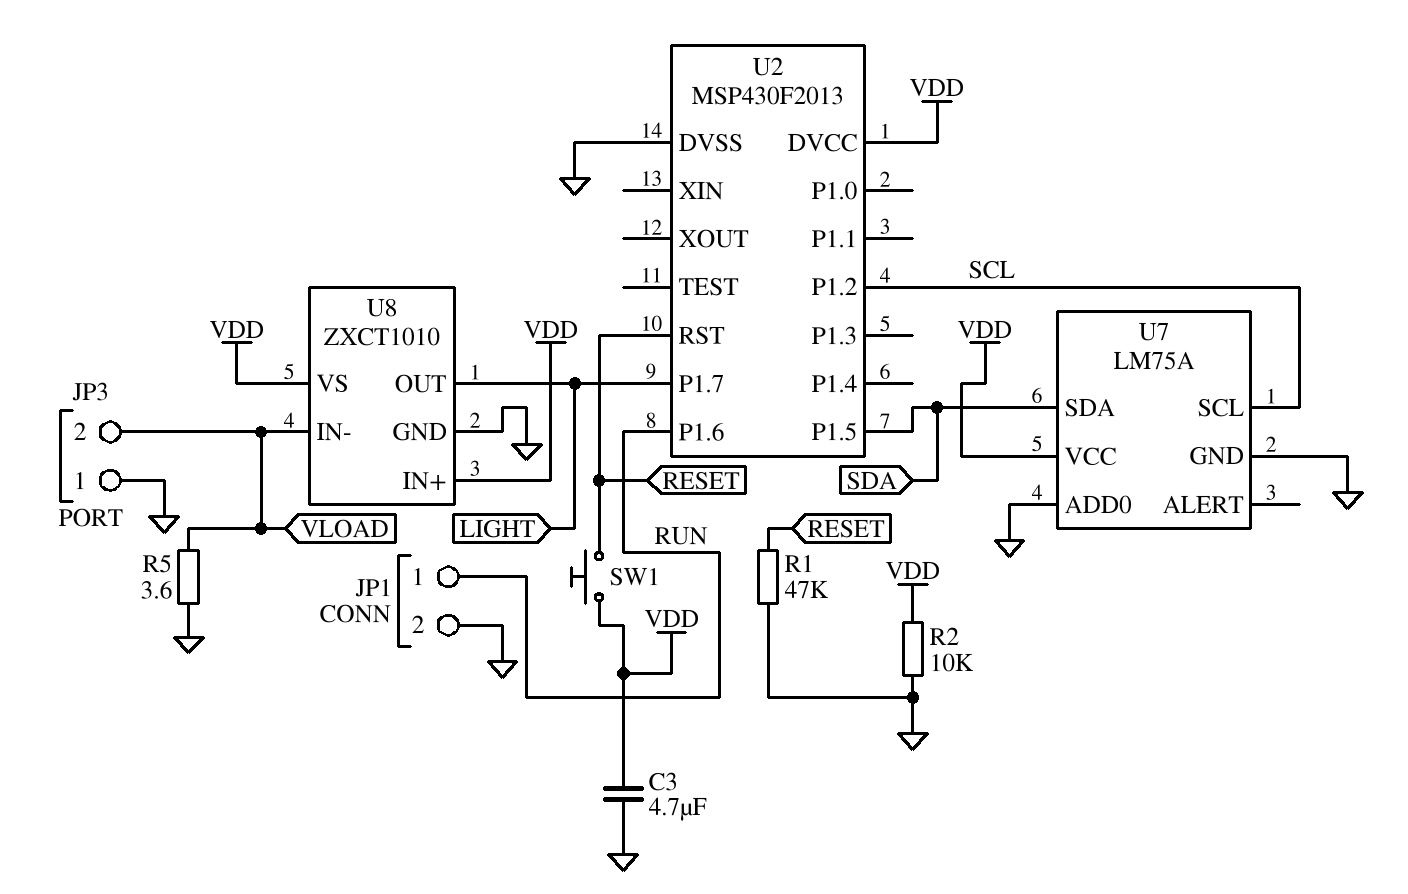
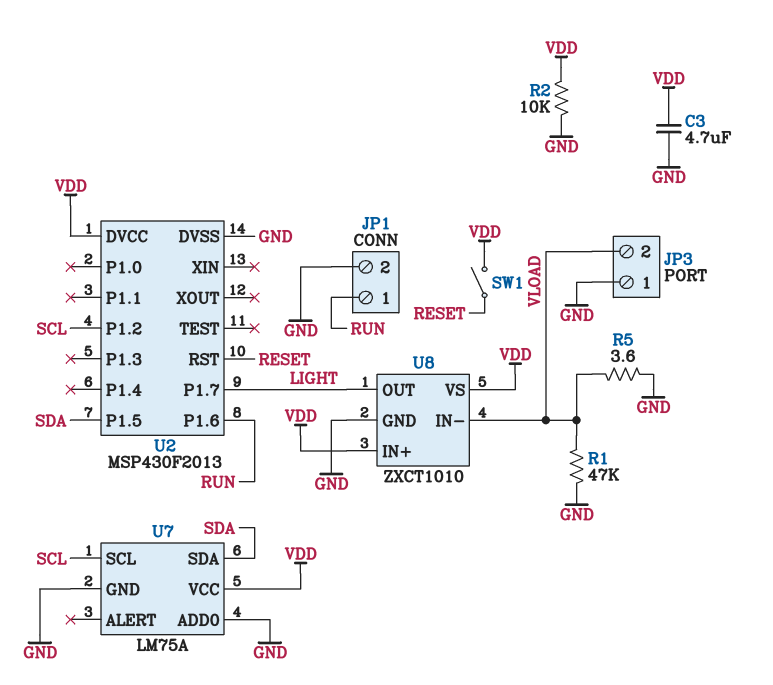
R1: 47k (GND, RESET) -> 47k (GND, VLOAD)
SW1: button (RESET, VDD) -> switch (RESET, VDD)

